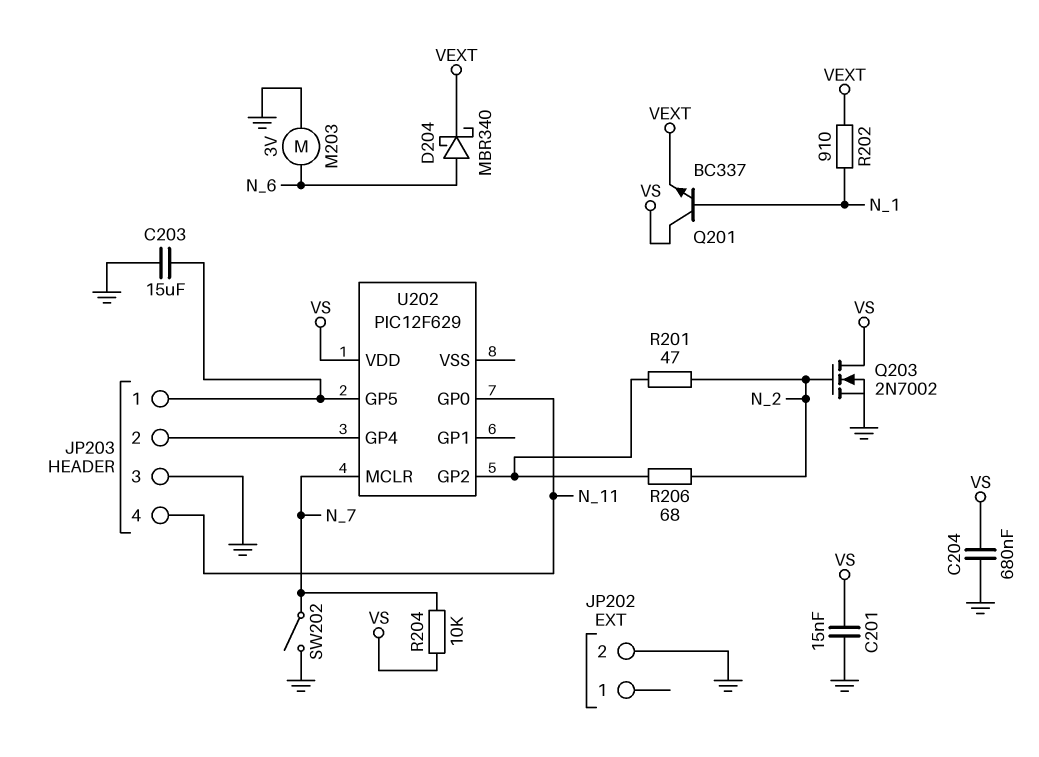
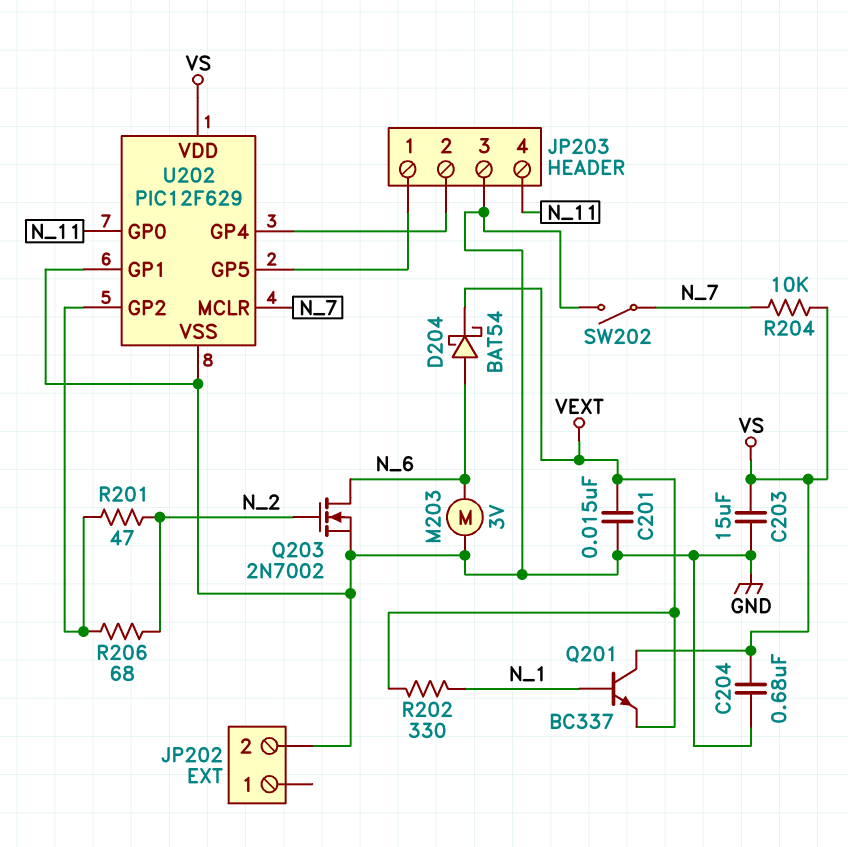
C201: 15nF (GND, VS) -> 15nF (GND, VEXT)
C203: 15uF (GND, JP203/1) -> 15uF (GND, VS)
D204: schottky MBR340 (A N_6, K VEXT) -> schottky BAT54 (A N_6, K VEXT)
Q203: NMOS 2N7002 (G N_2, D VS, S GND) -> NMOS 2N7002 (G N_2, D N_6, S GND)
R202: 910 (N_1, VEXT) -> 330 (N_1, VEXT)
U202 pin GP1: none -> GND
U202 pin VSS: none -> GND

